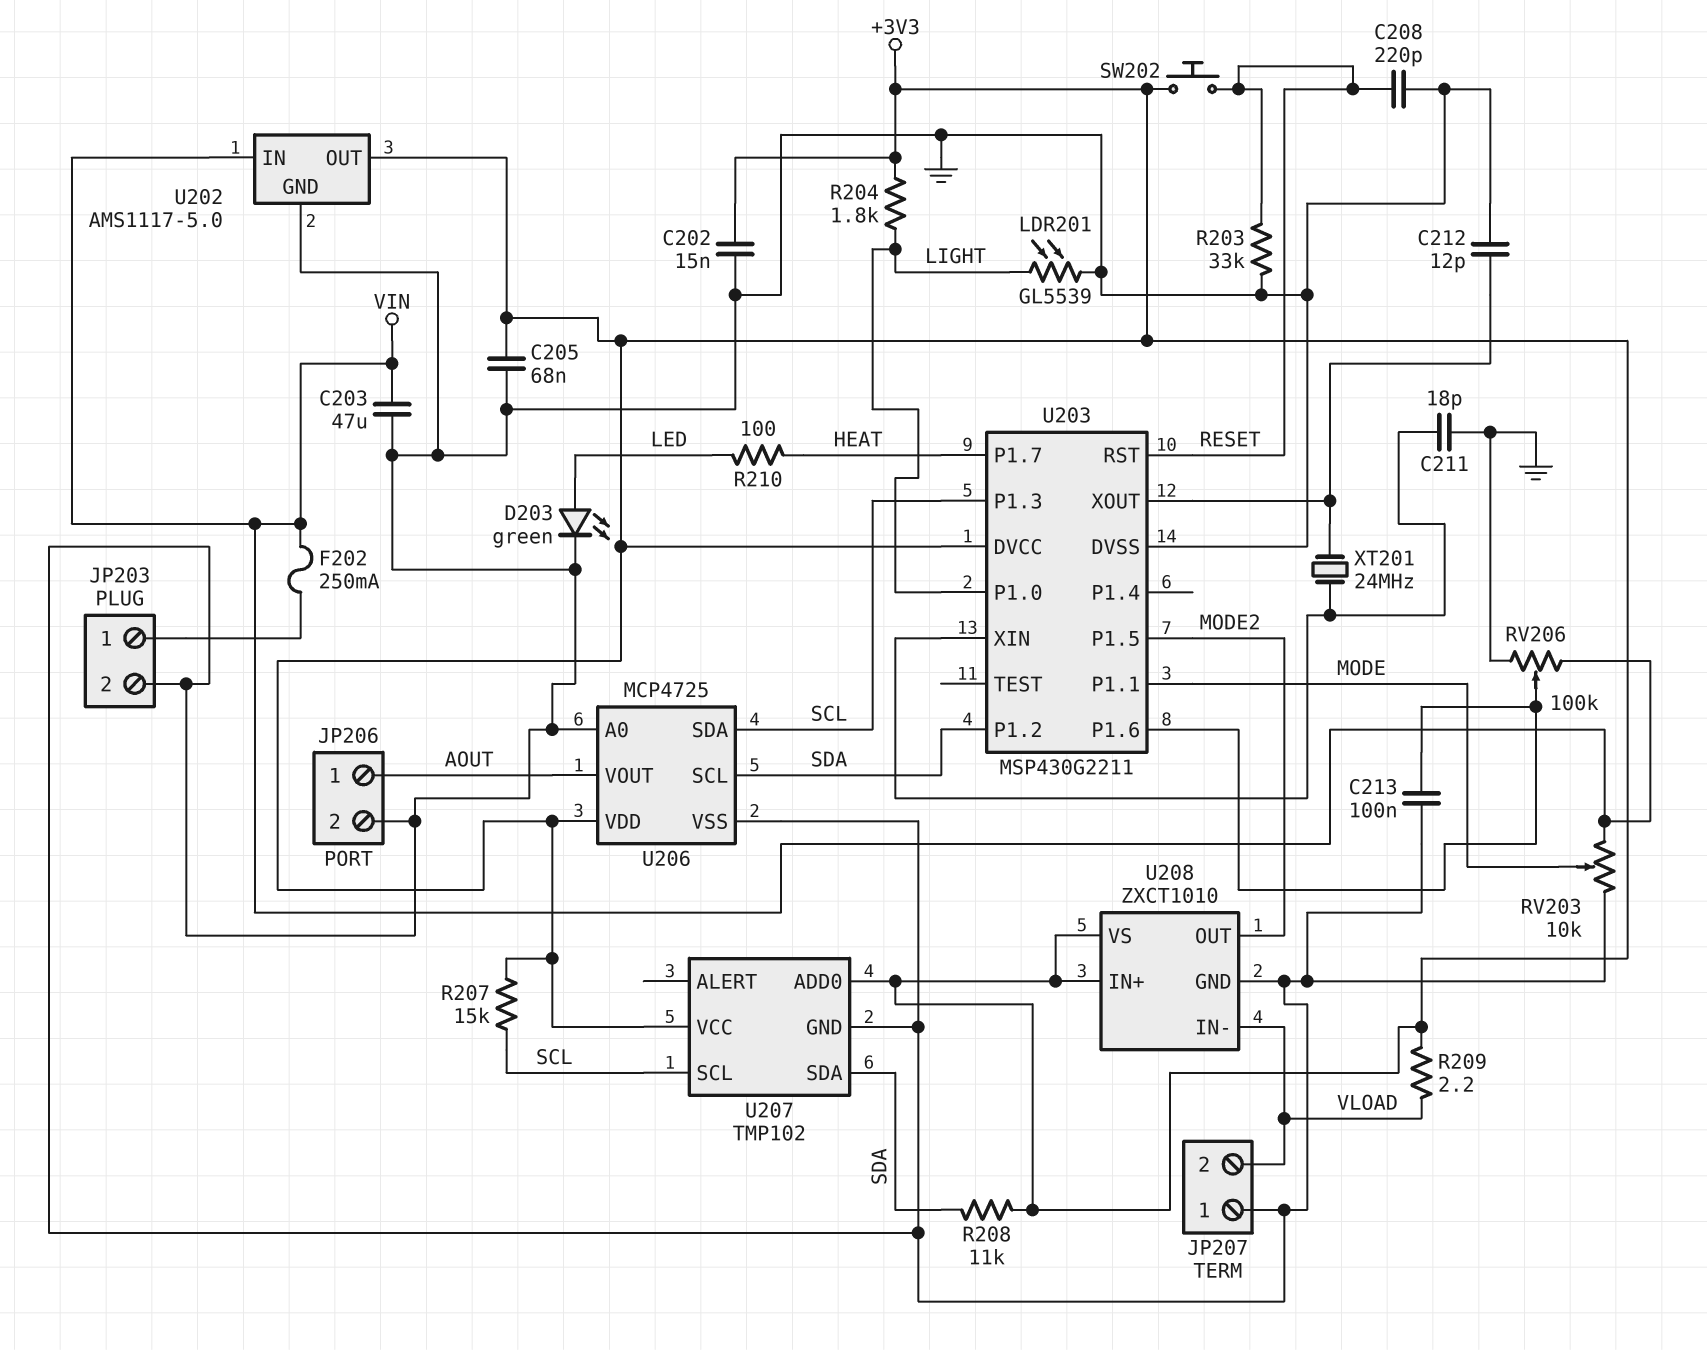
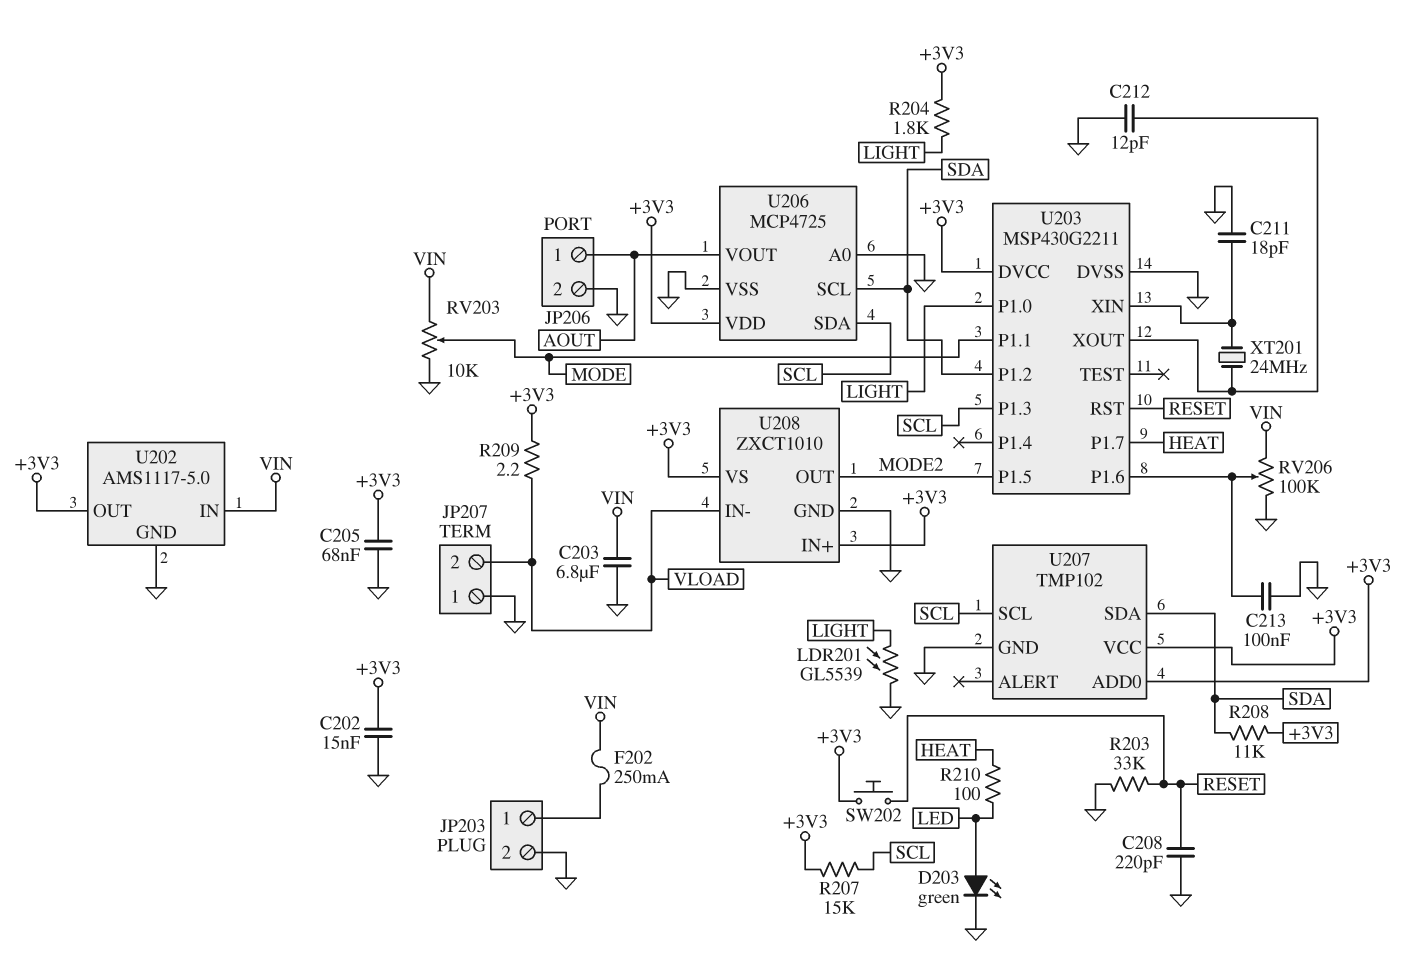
C203: 47uF (GND, VIN) -> 6.8uF (GND, VIN)

